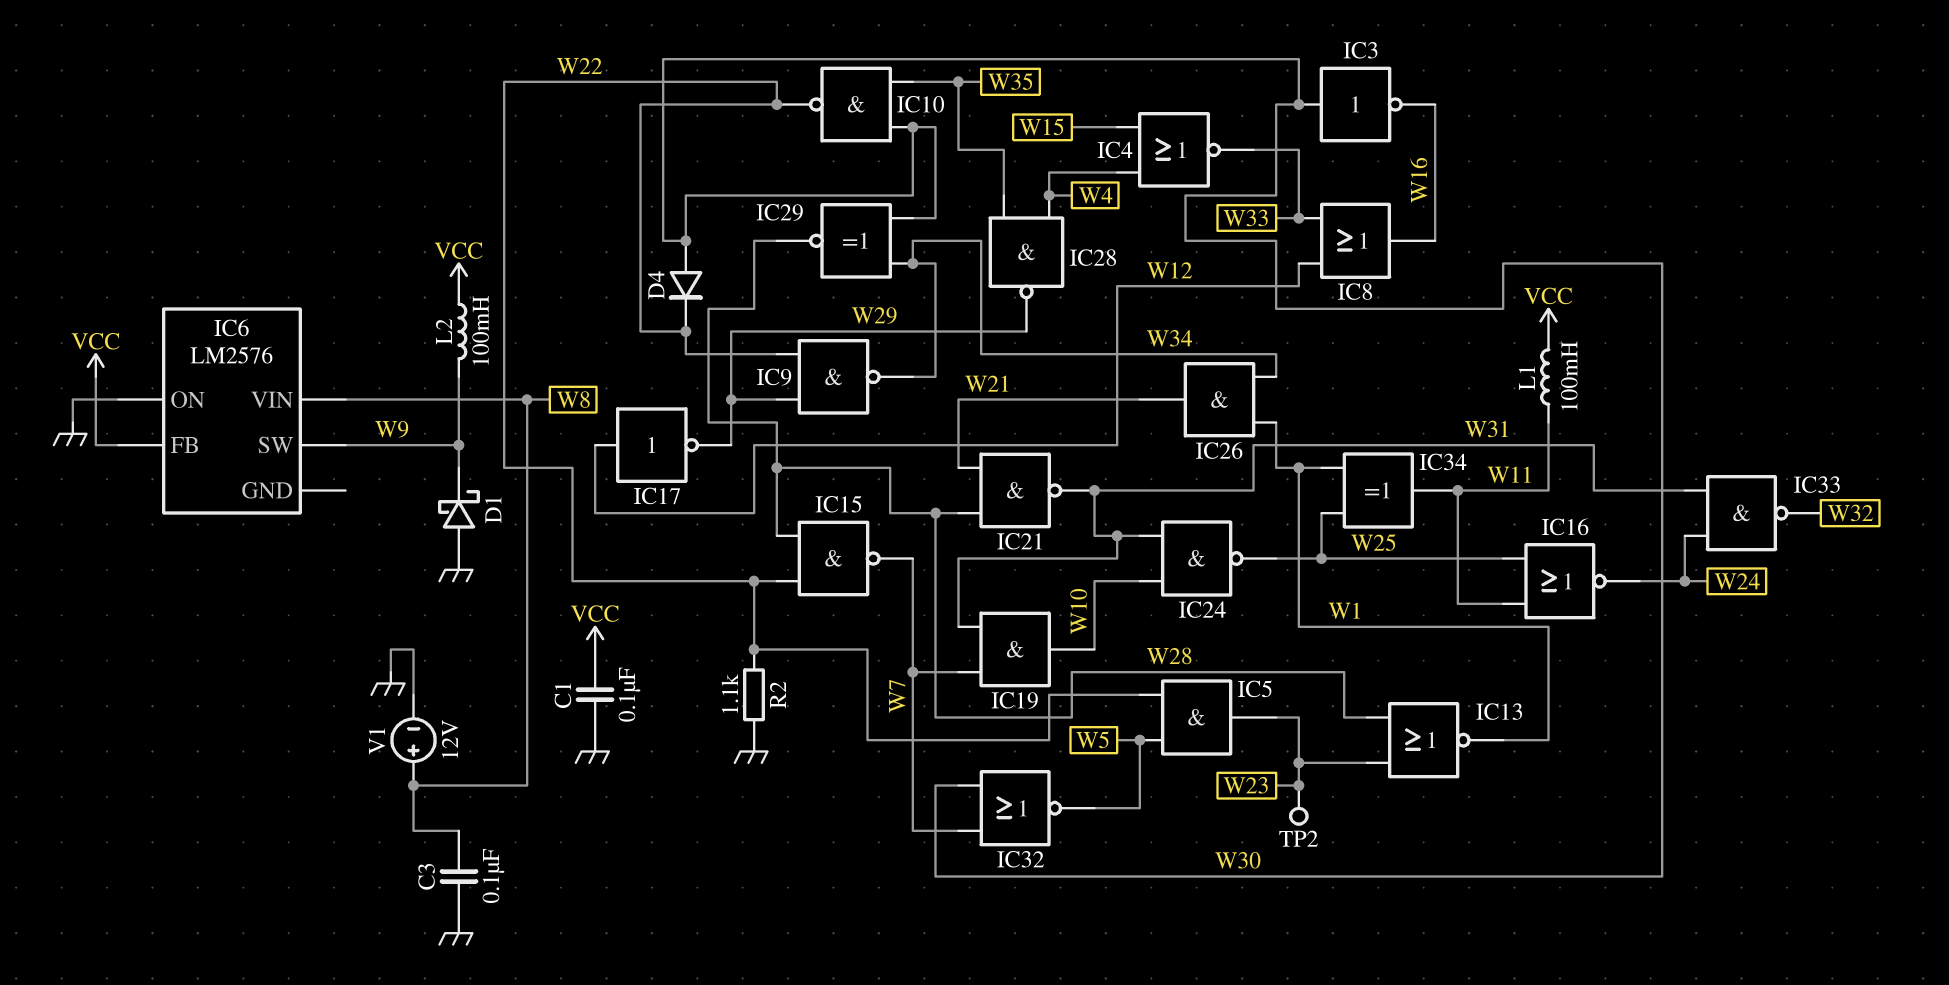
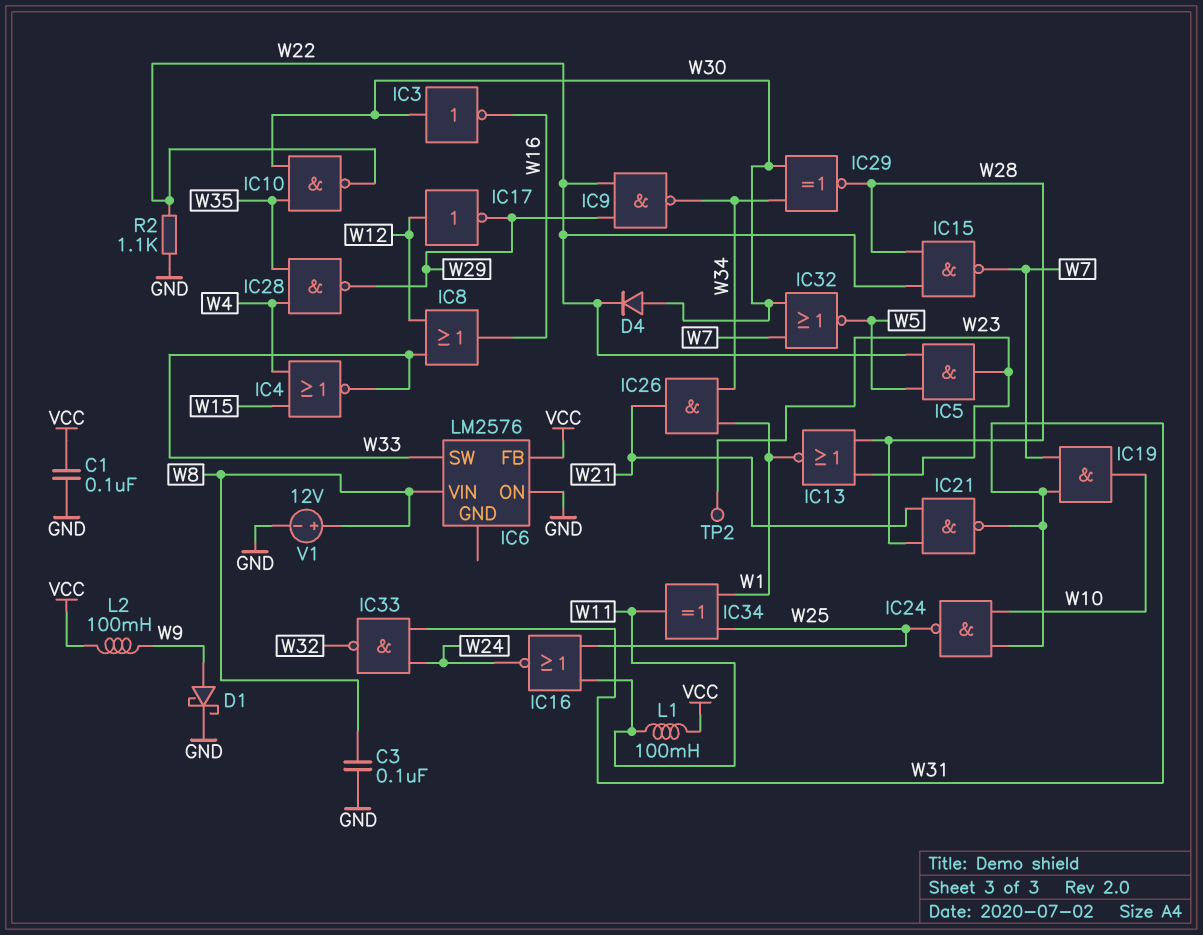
D1: schottky (A GND, K W9) -> schottky (A W9, K GND)
IC6 pin SW: W9 -> W33

